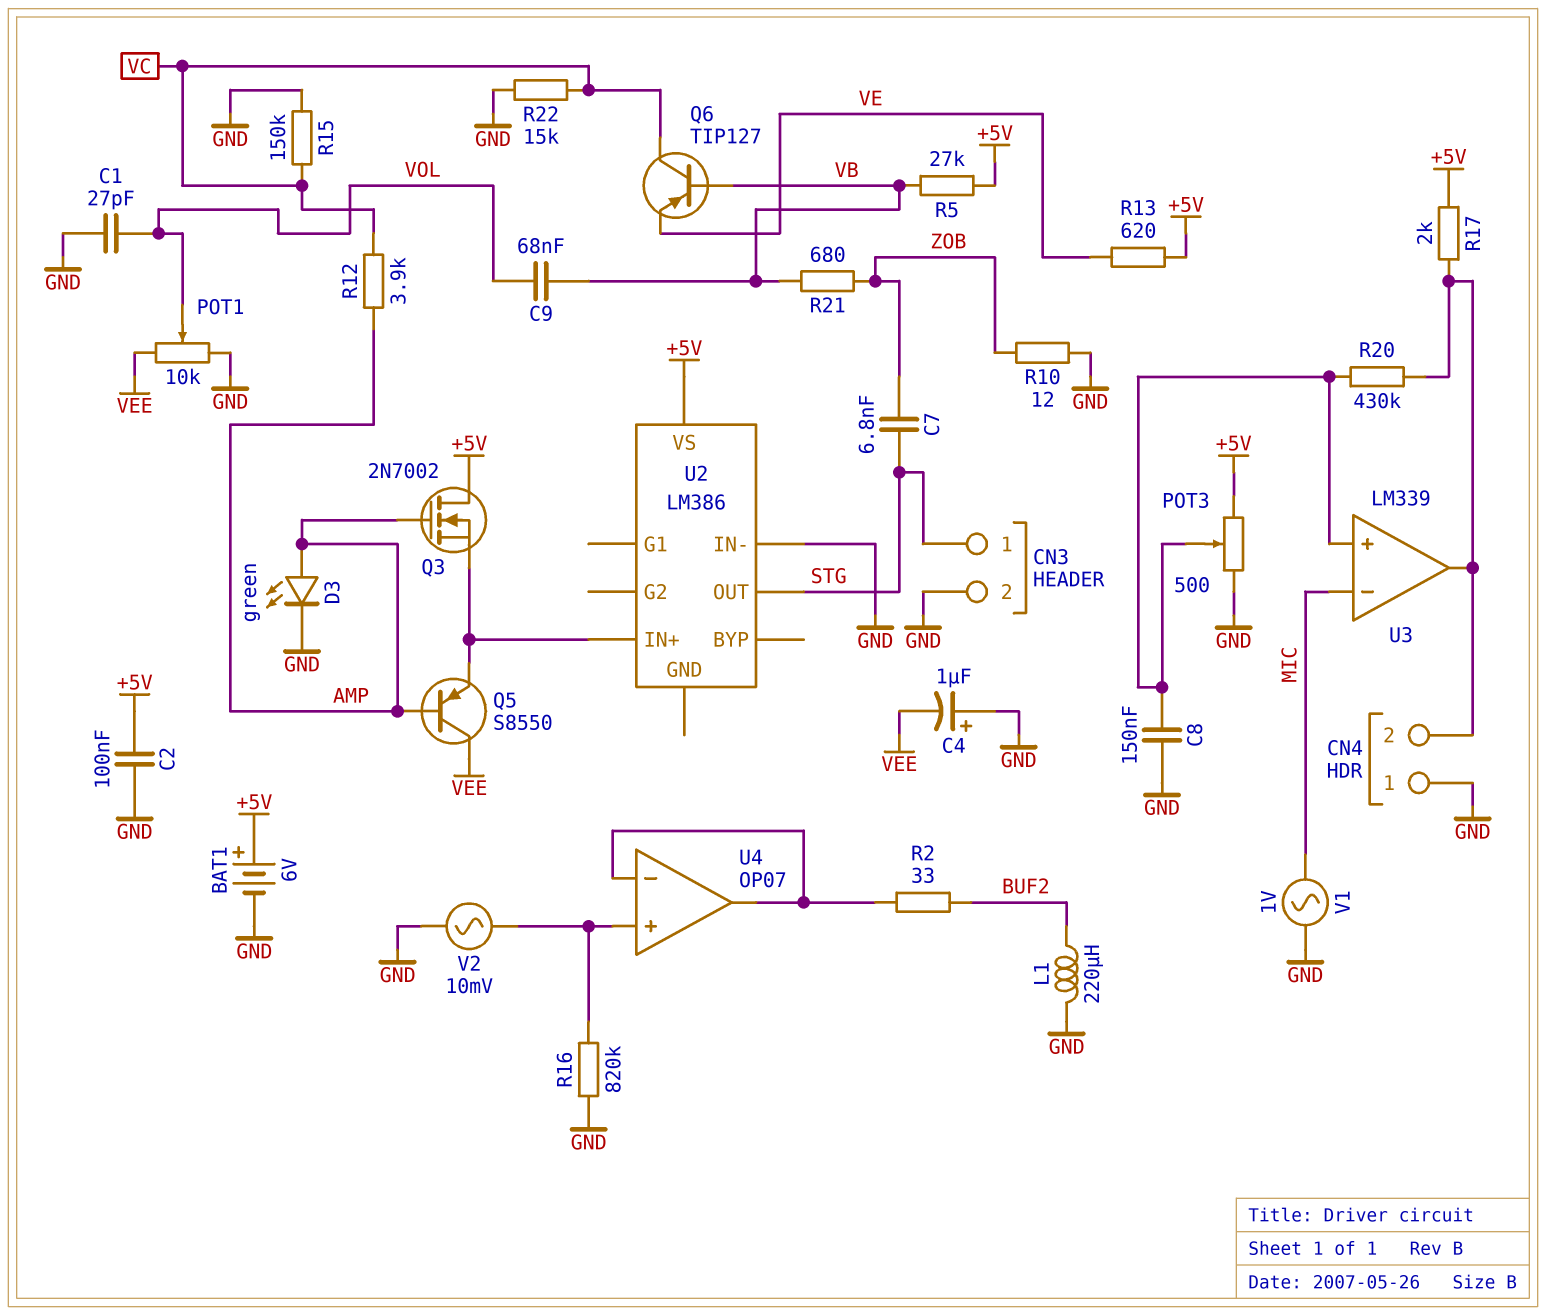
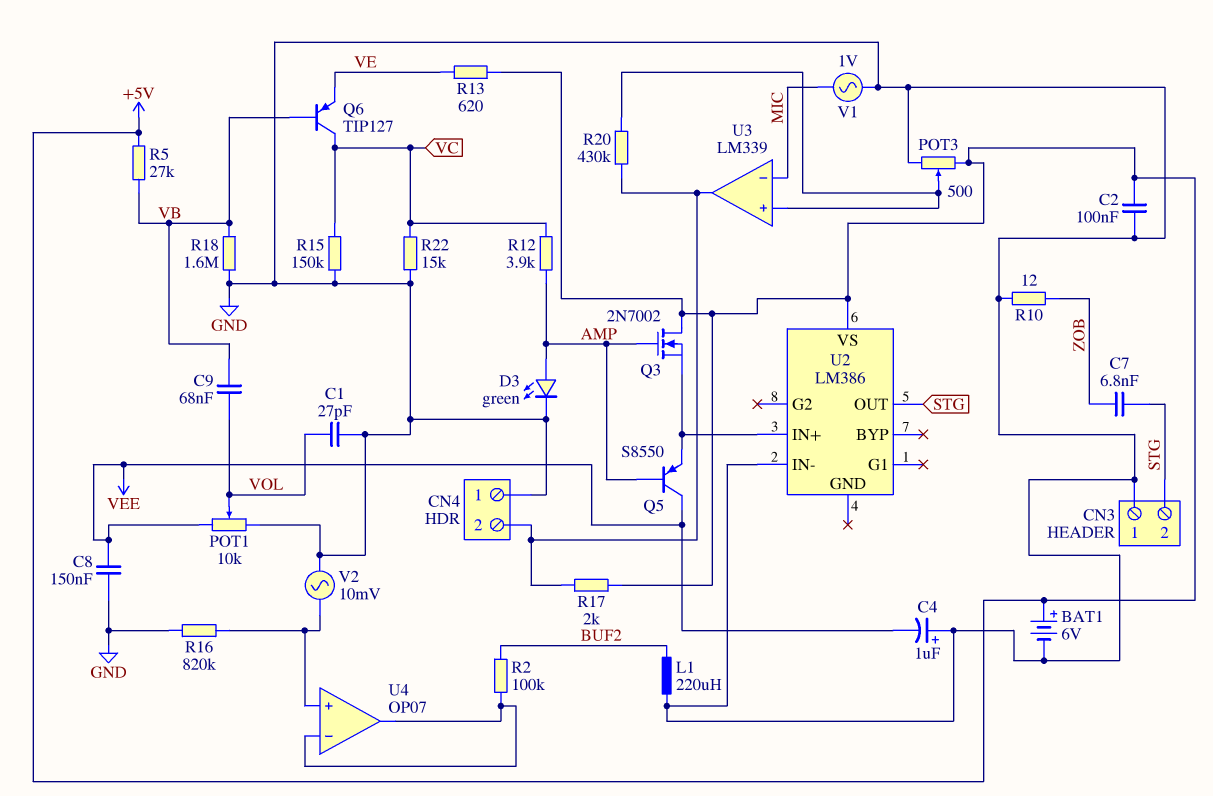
C8: 150nF (GND, U3/in+) -> 150nF (GND, VEE)
CN3 pin 1: STG -> GND
CN3 pin 2: GND -> STG
R2: 33 (BUF2, U4/in-) -> 100k (BUF2, U4/in-)
R18: none -> 1.6M (GND, VB)
R21: 680 (VB, ZOB) -> none

